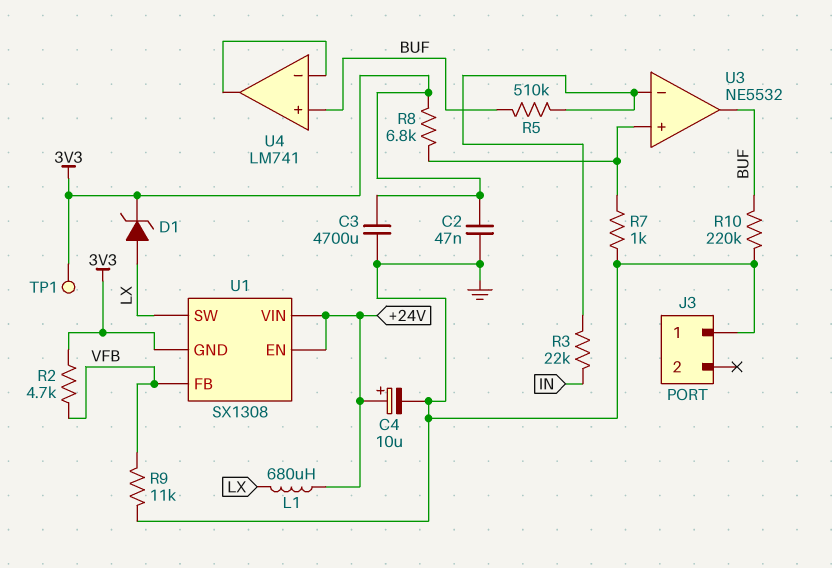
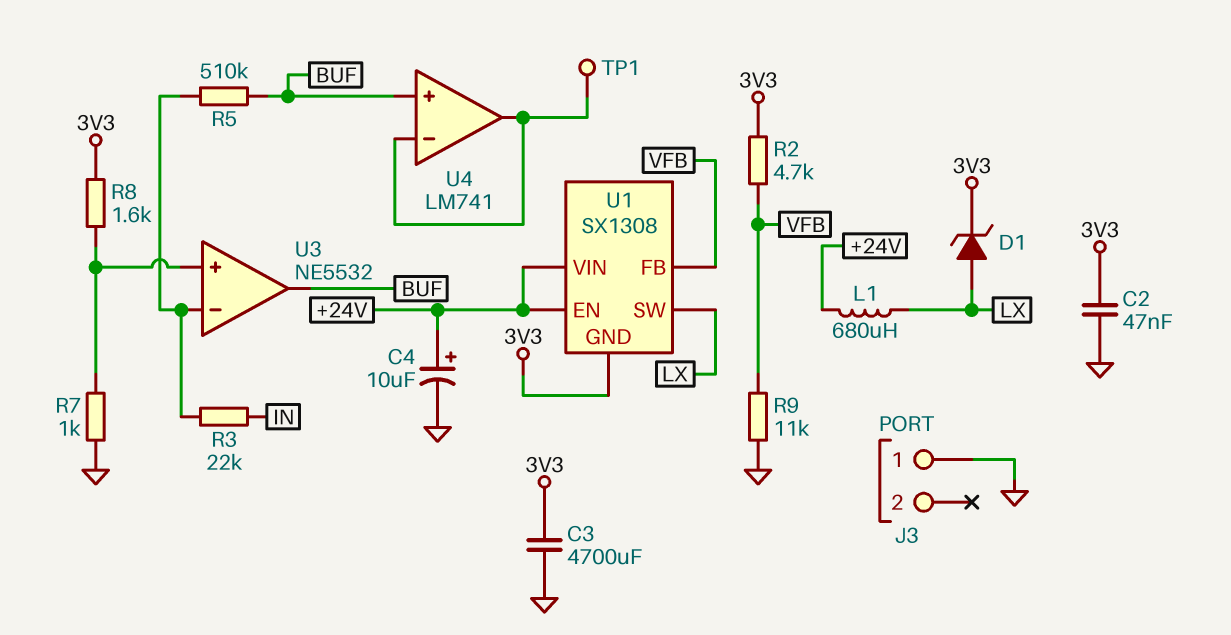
R8: 6.8k (3V3, U3/in+) -> 1.6k (3V3, U3/in+)
R10: 220k (BUF, GND) -> none
TP1: test point (3V3) -> test point (U4/in-)

